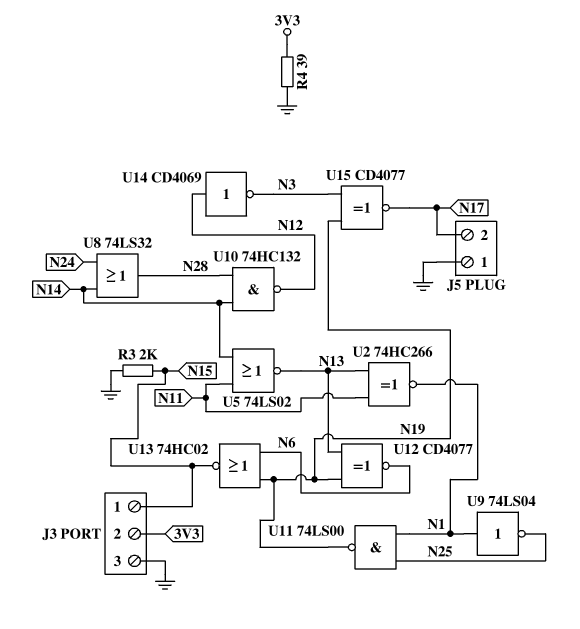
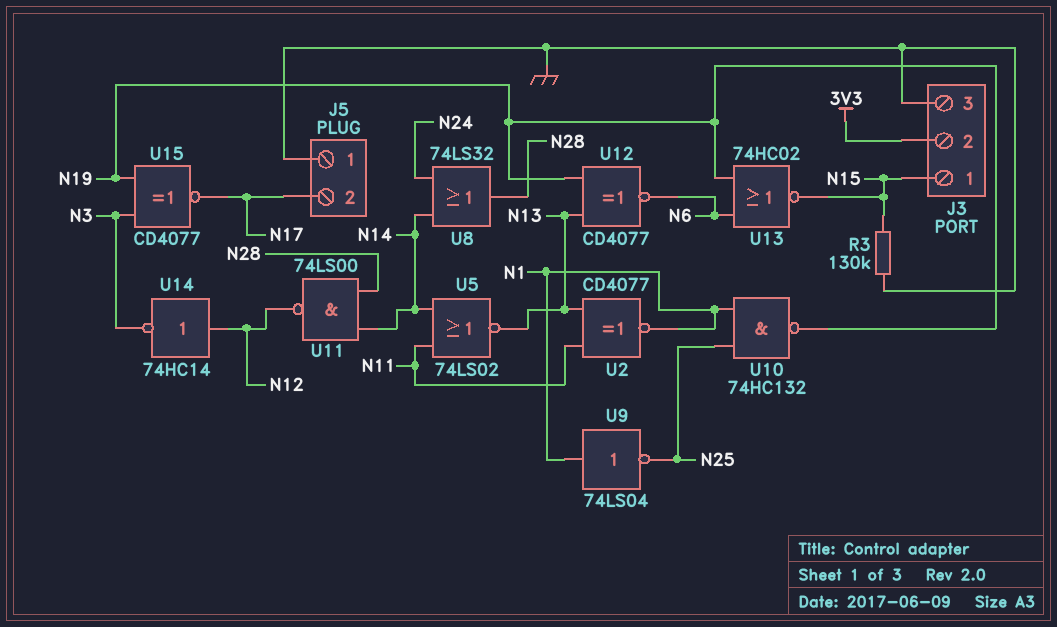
R3: 2k (GND, N15) -> 130k (GND, N15)
R4: 39 (3V3, GND) -> none
U2: XNOR 74HC266 (in N11, in N13, out N1) -> XNOR CD4077 (in N11, in N13, out N1)
U10: NAND 74HC132 (in N14, in N28, out N12) -> NAND 74HC132 (in N1, in N25, out N19)
U11: NAND 74LS00 (in N1, in N25, out N19) -> NAND 74LS00 (in N14, in N28, out N12)
U14: NOT CD4069 (in N12, out N3) -> NOT 74HC14 (in N12, out N3)

